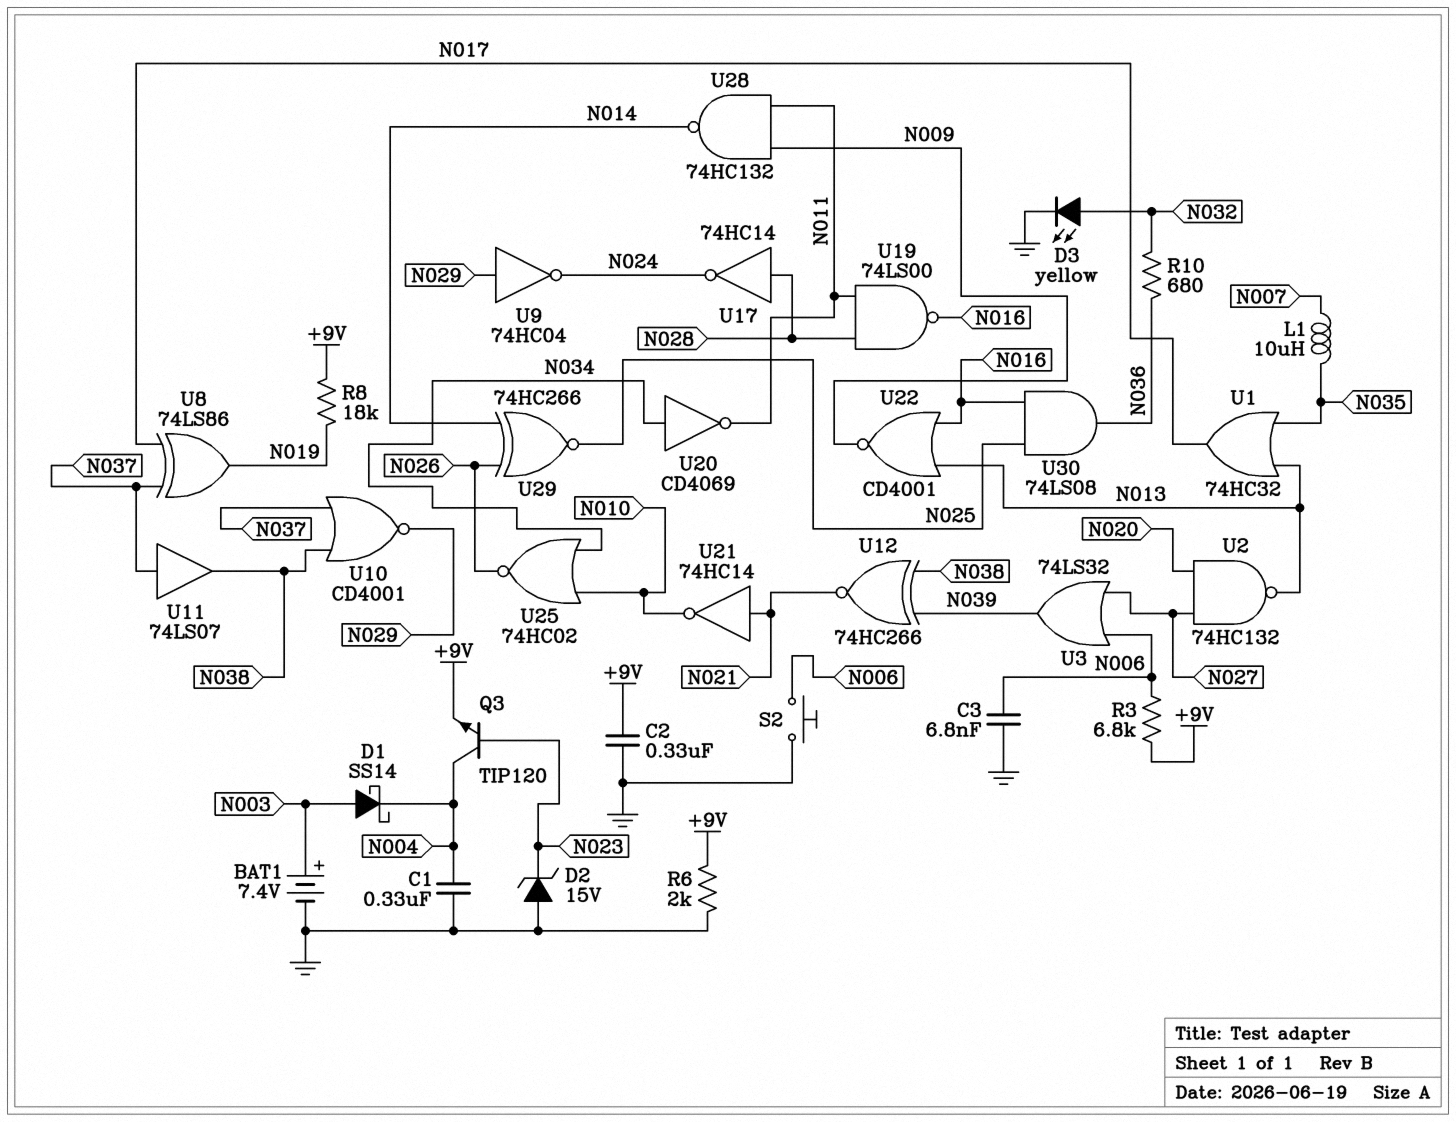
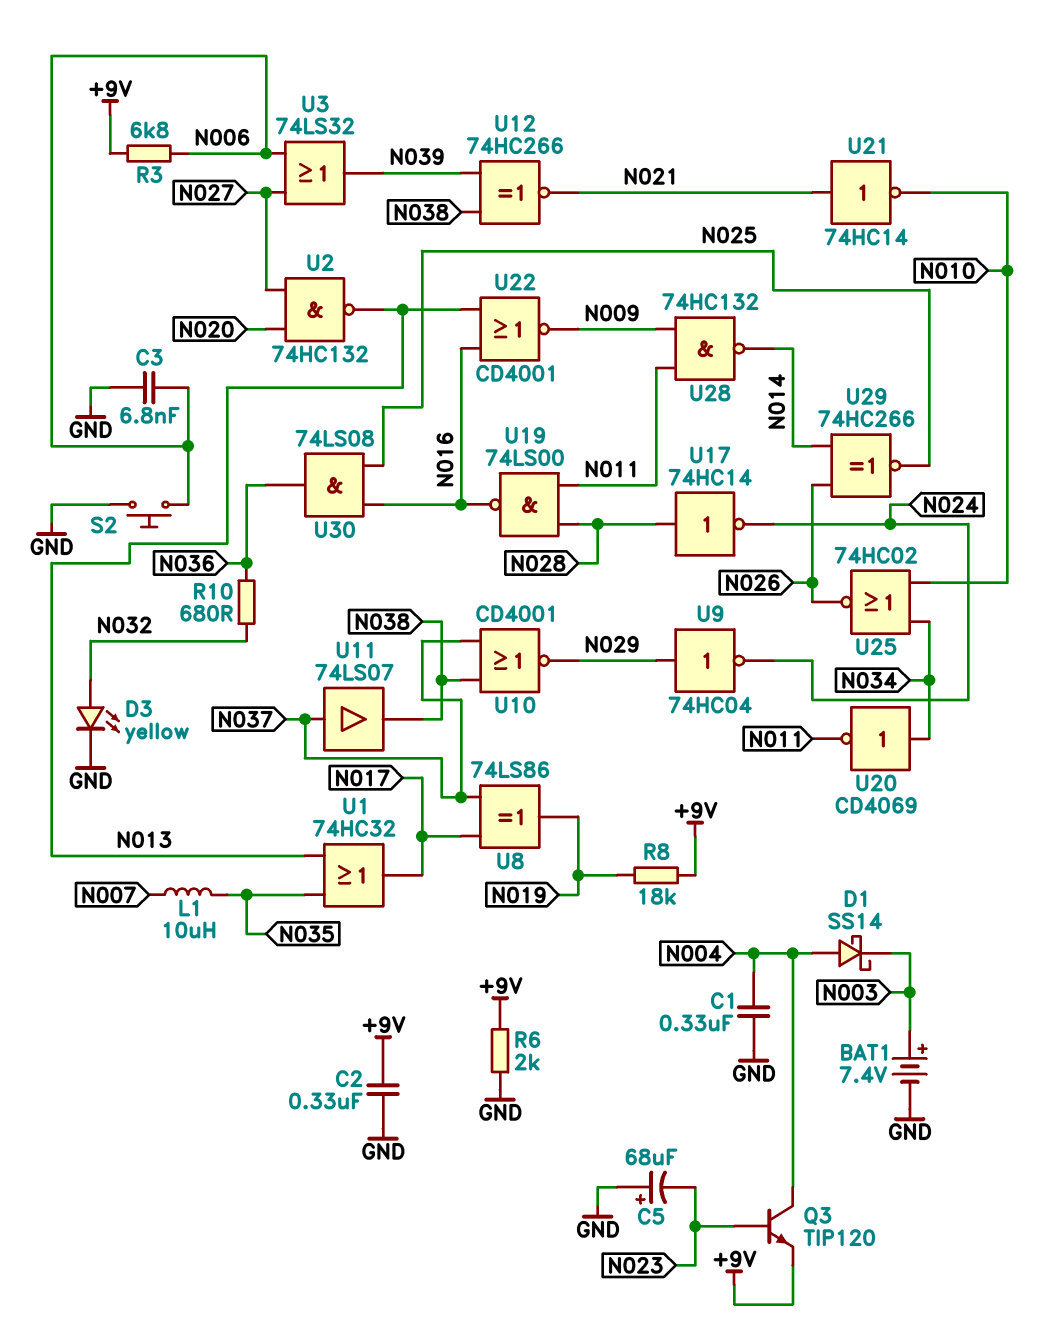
C5: none -> 68uF (plus GND, minus N023)
D1: schottky SS14 (A N003, K N004) -> schottky SS14 (A N004, K N003)
D2: zener 15V (A GND, K N023) -> none

